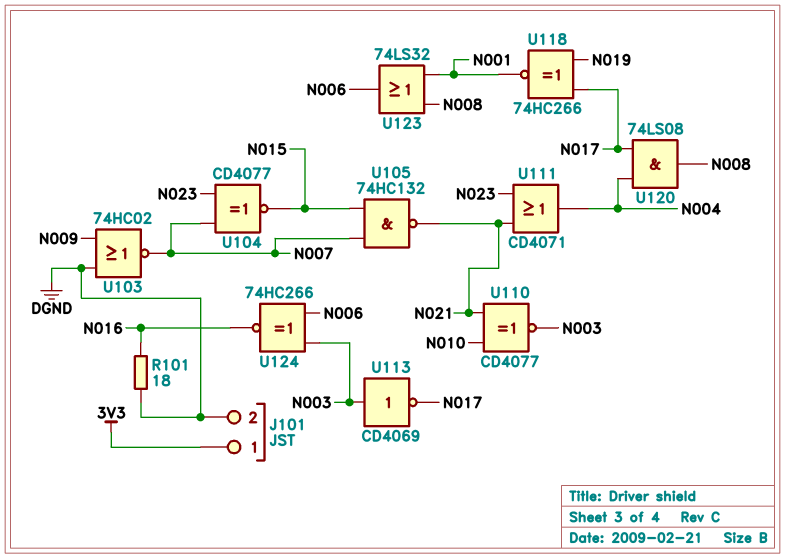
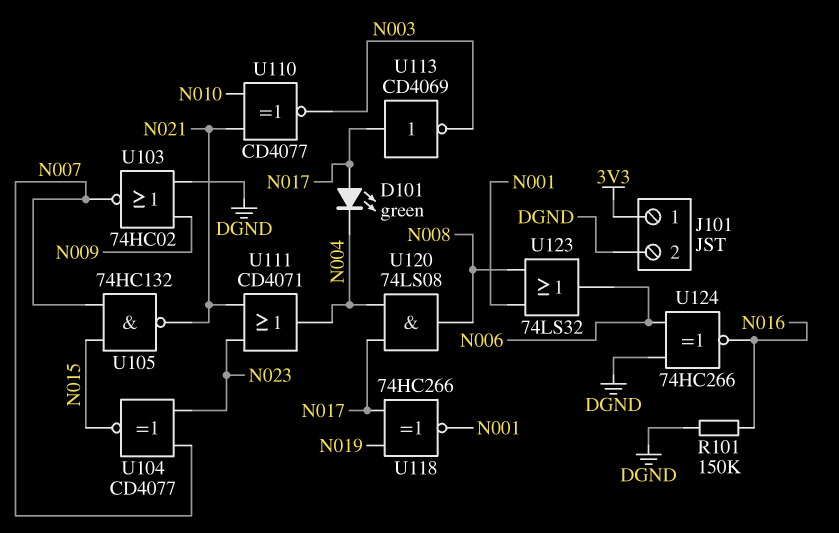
D101: none -> LED green (A N017, K N004)
R101: 18 (DGND, N016) -> 150k (DGND, N016)
U113: NOT CD4069 (in N003, out N017) -> NOT CD4069 (in N017, out N003)
U124: XNOR 74HC266 (in N003, in N006, out N016) -> XNOR 74HC266 (in DGND, in N006, out N016)

